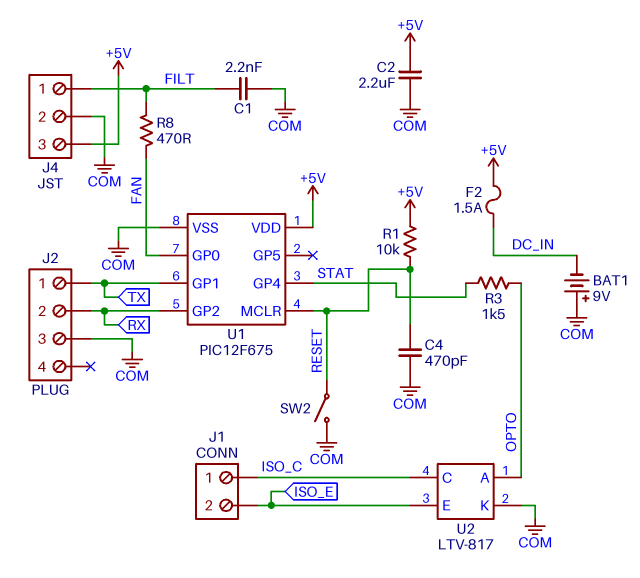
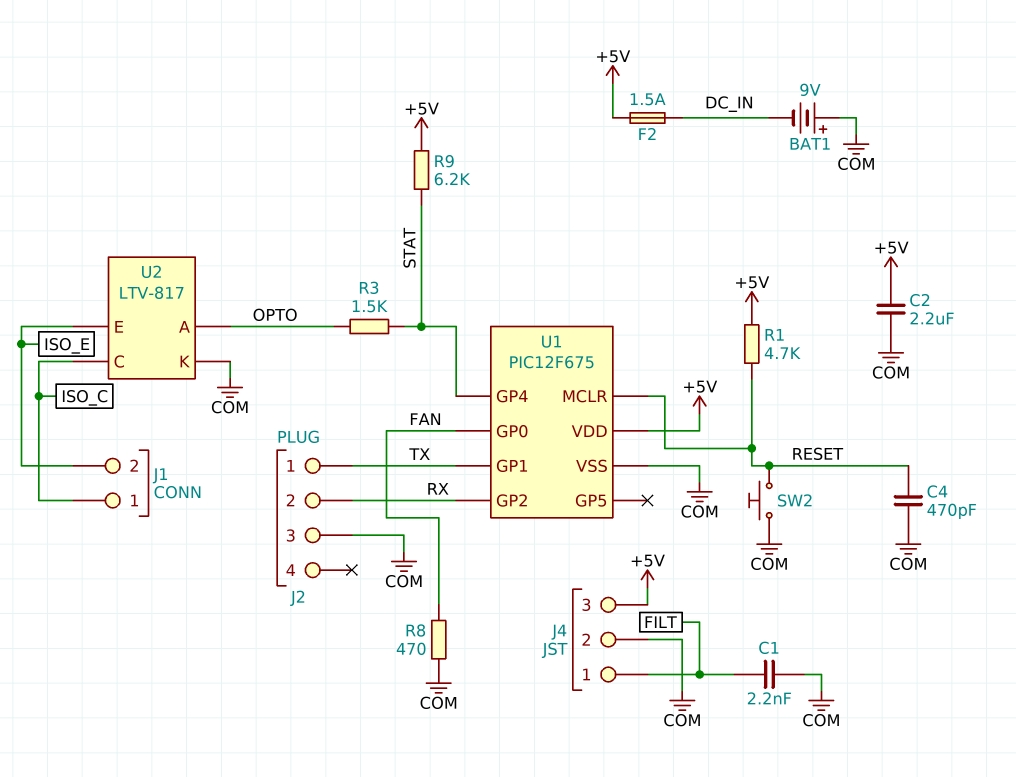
R1: 10k (+5V, RESET) -> 4.7k (+5V, RESET)
R8: 470 (FAN, FILT) -> 470 (COM, FAN)
R9: none -> 6.2k (+5V, STAT)
SW2: switch (COM, RESET) -> button (COM, RESET)

